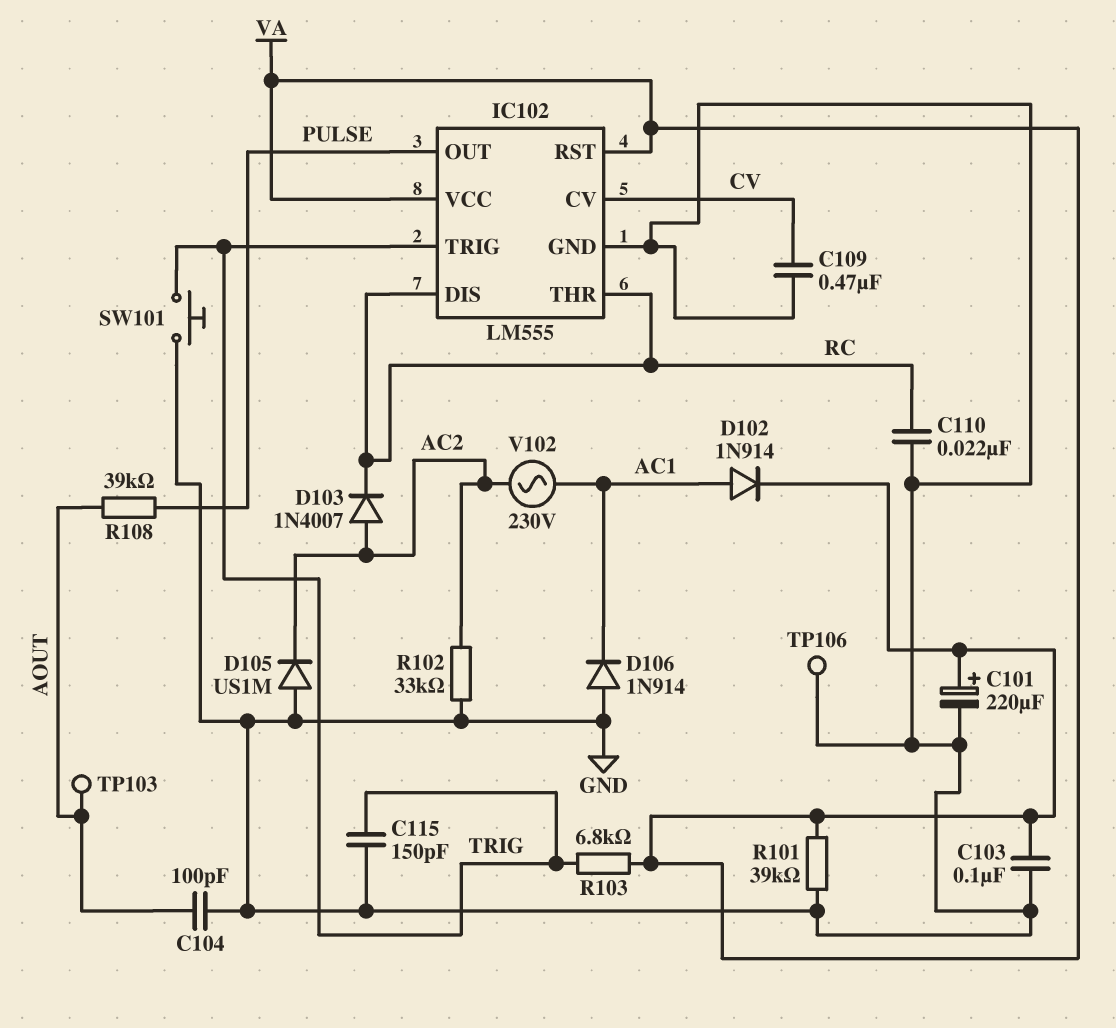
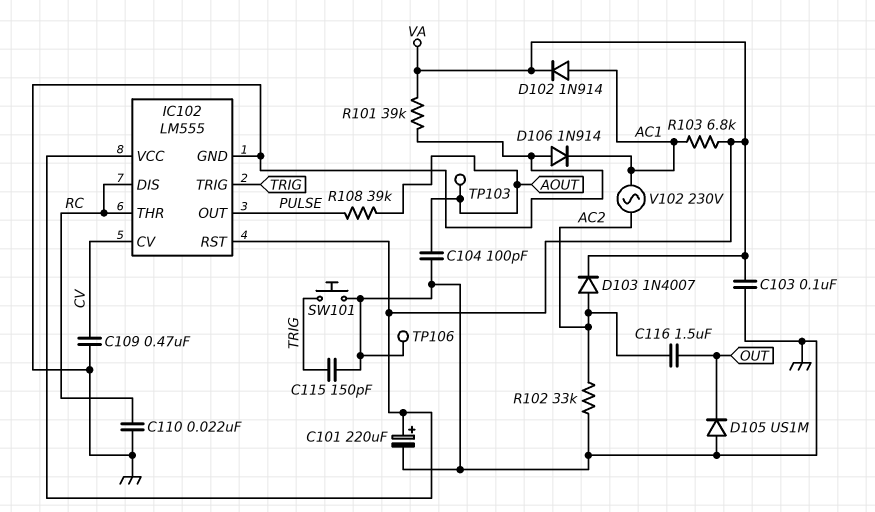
C116: none -> 1.5uF (AC2, OUT)
D103: diode 1N4007 (A AC2, K RC) -> diode 1N4007 (A AC2, K VA)
D105: diode US1M (A GND, K AC2) -> diode US1M (A GND, K OUT)
R103: 6.8k (TRIG, VA) -> 6.8k (AC1, VA)

